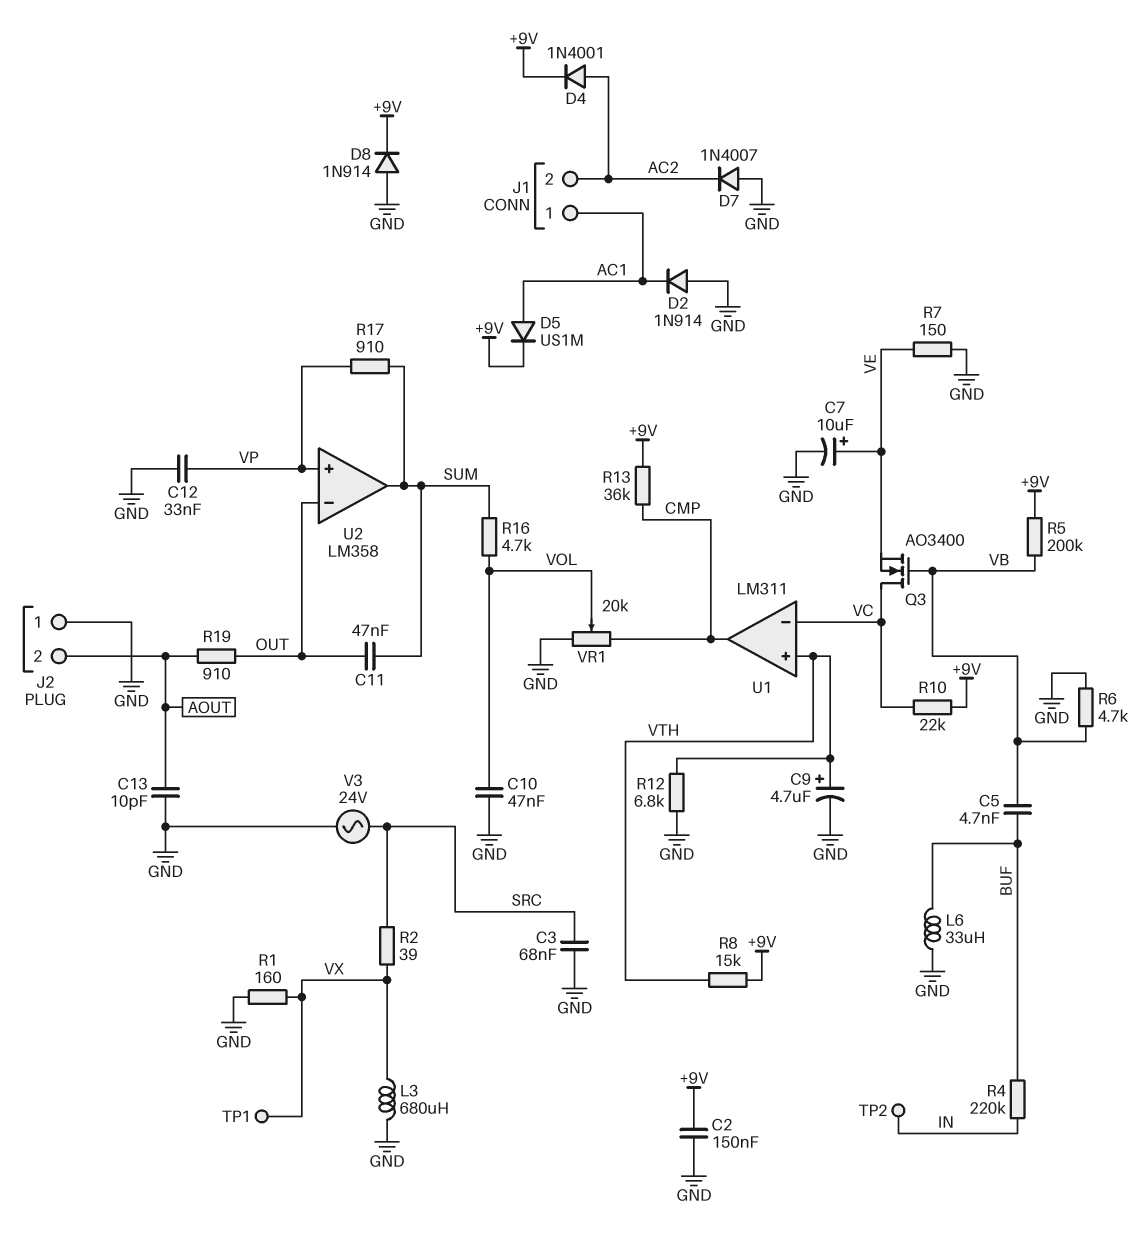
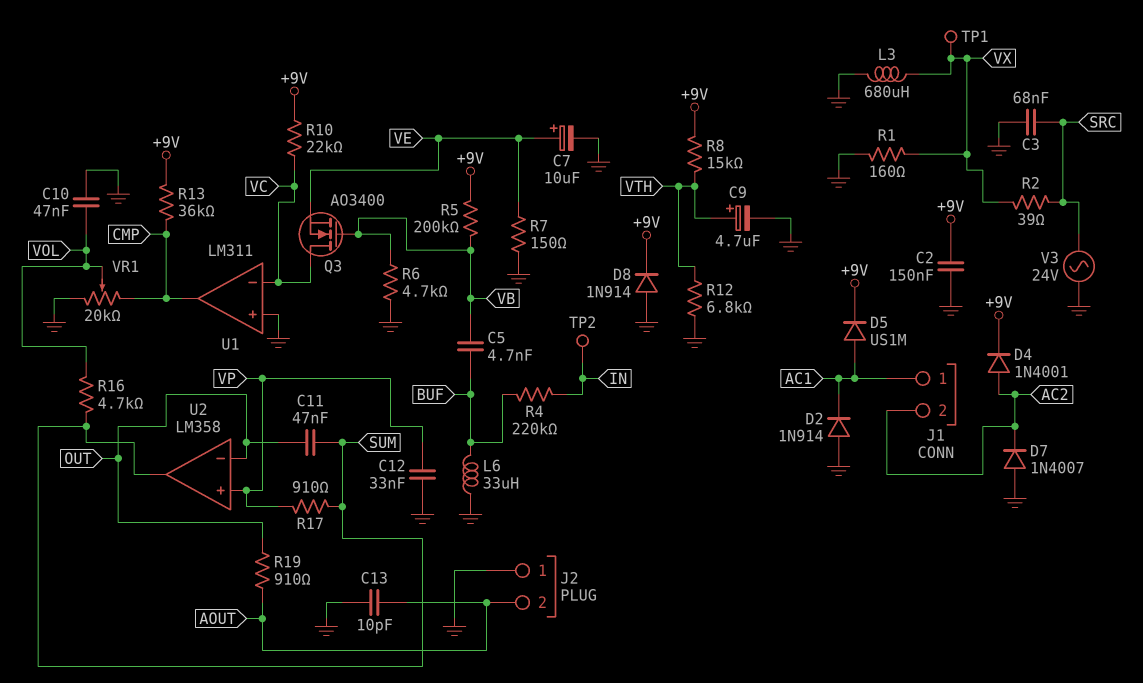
U1 pin in+: VTH -> GND

